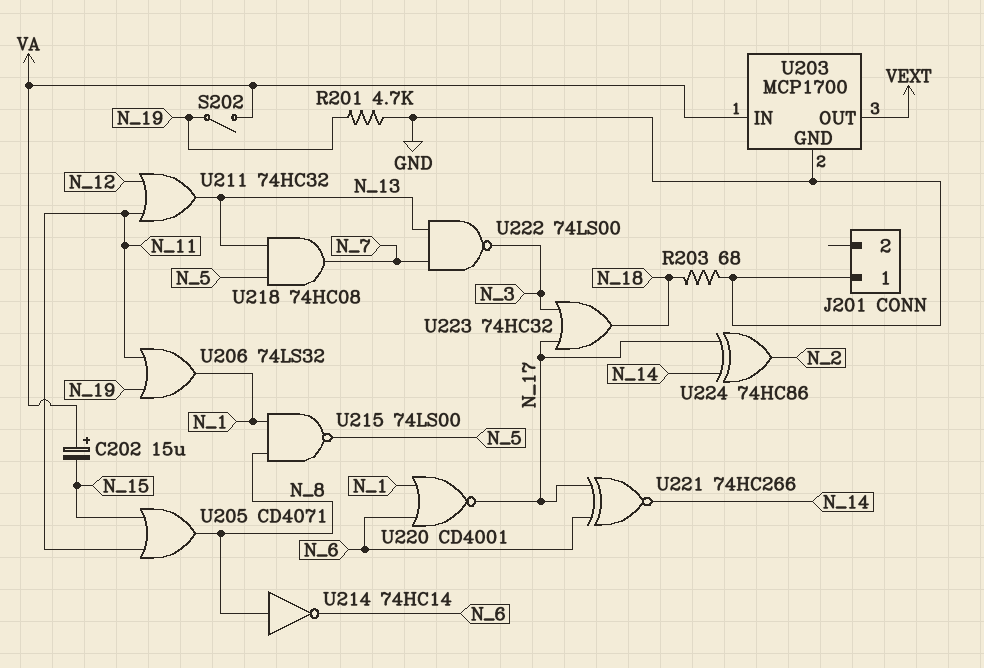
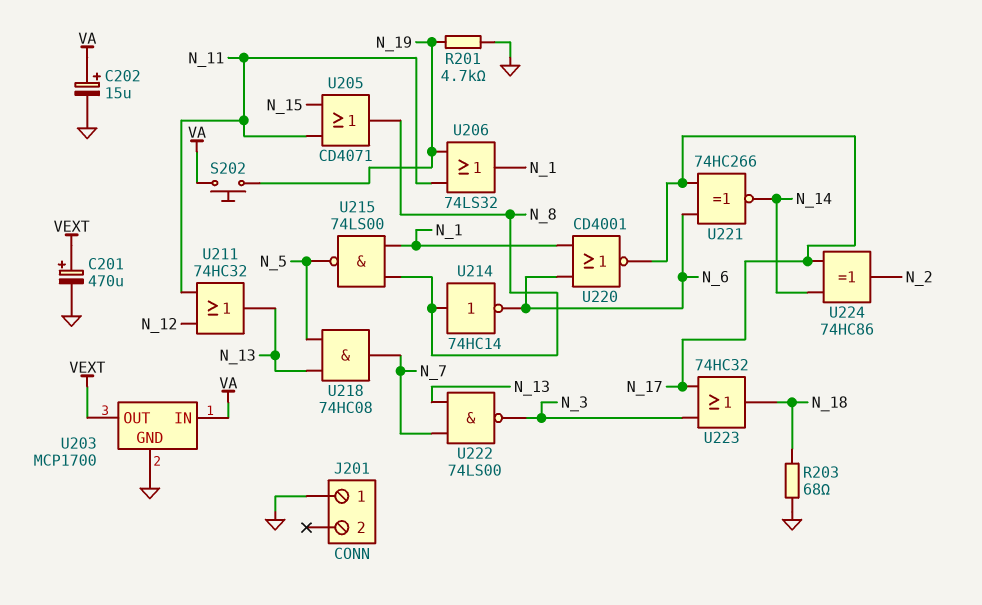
C201: none -> 470uF (plus VEXT, minus GND)
C202: 15uF (plus VA, minus N_15) -> 15uF (plus VA, minus GND)
S202: switch (N_19, VA) -> button (N_19, VA)

